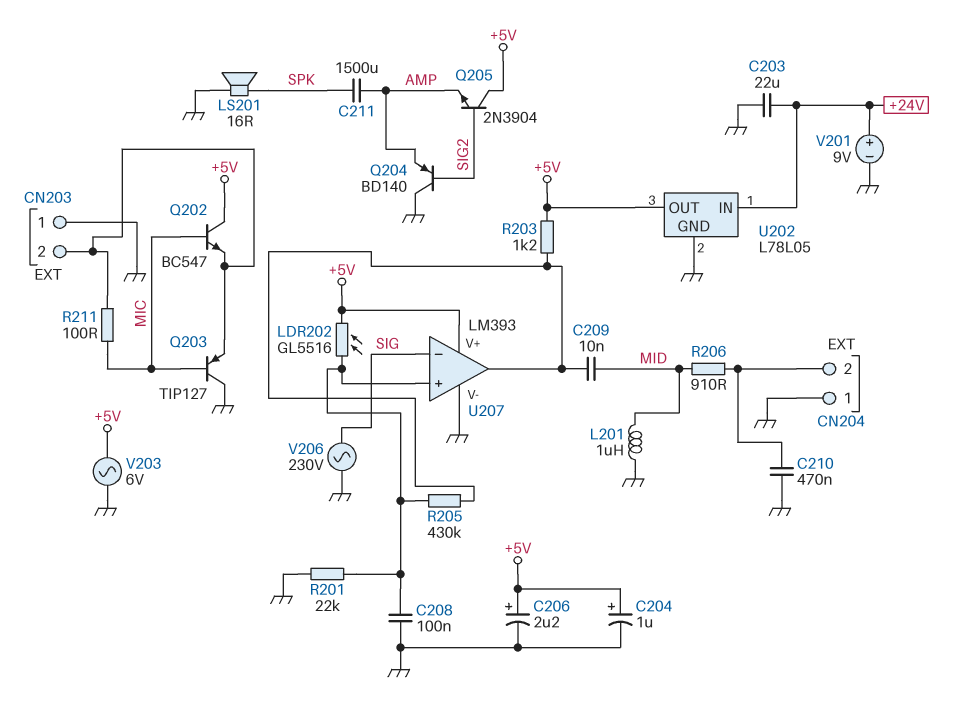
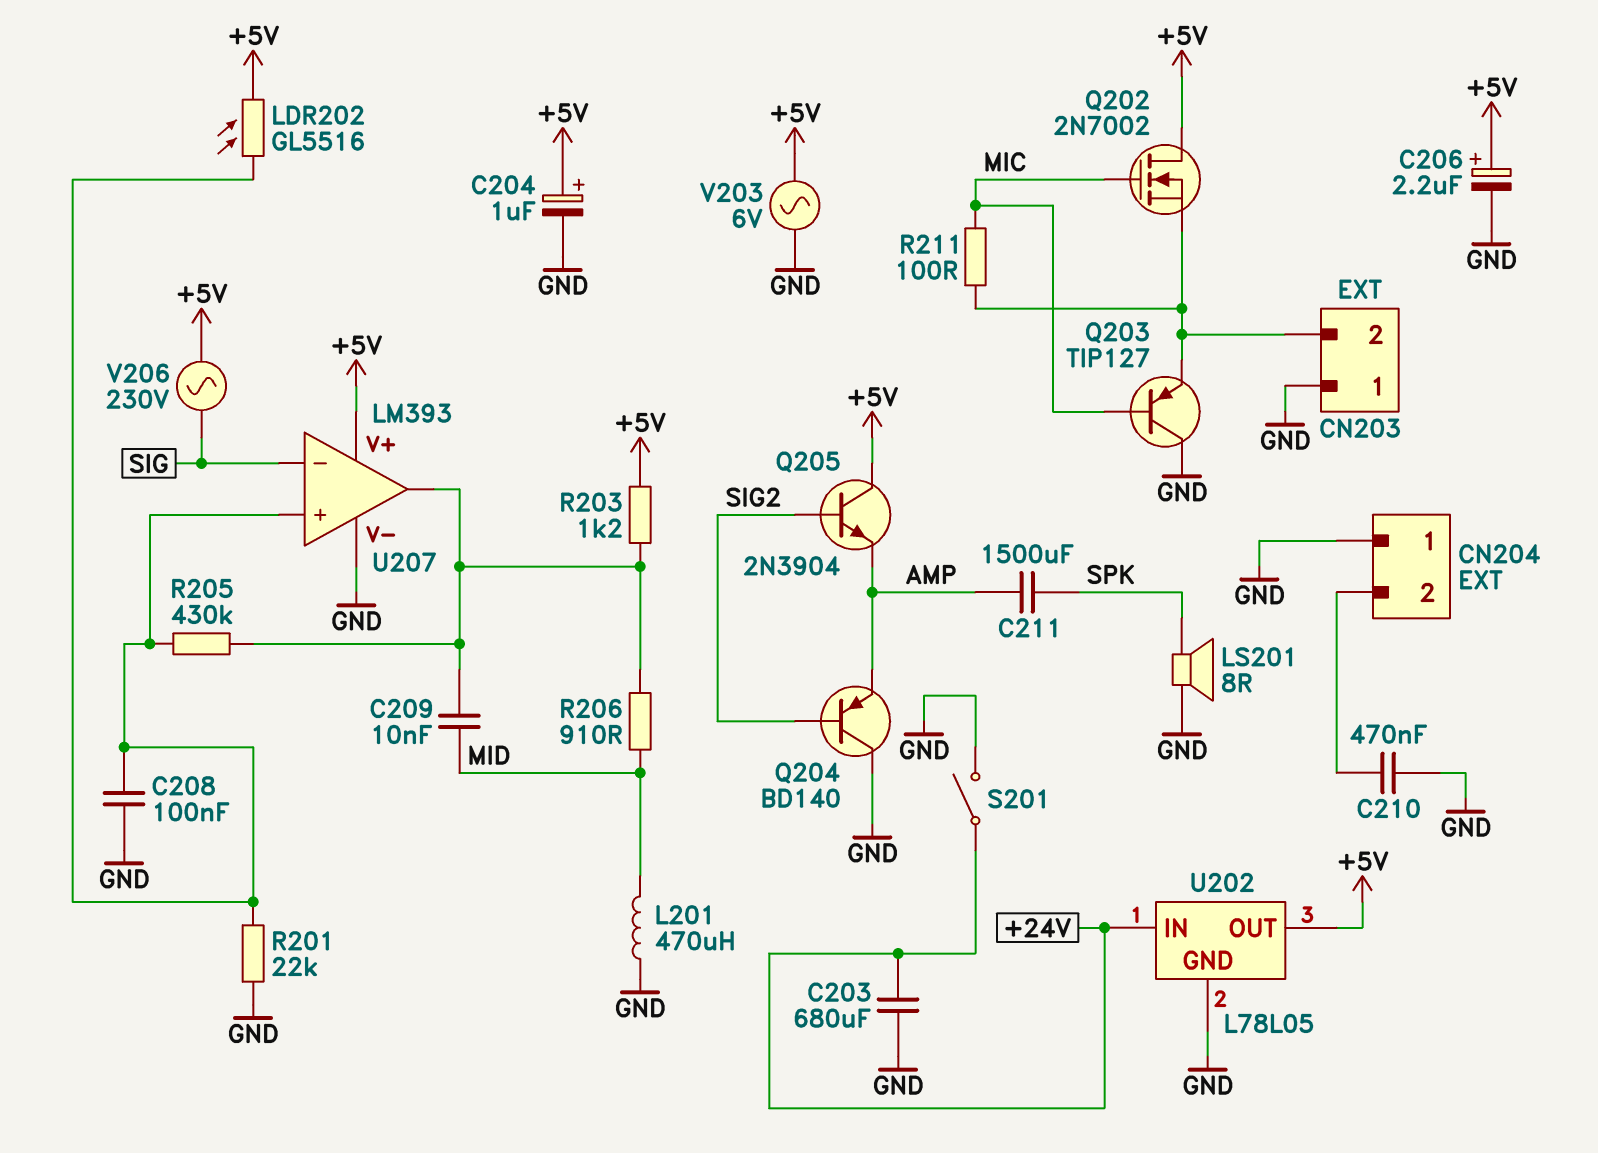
C203: 22uF (+24V, GND) -> 680uF (+24V, GND)
L201: 1uH (GND, MID) -> 470uH (GND, MID)
LS201: speaker 16R (GND, SPK) -> speaker 8R (GND, SPK)
Q202: NPN BC547 (B MIC, C +5V, E CN203/2) -> NMOS 2N7002 (G MIC, D +5V, S CN203/2)
R206: 910 (CN204/2, MID) -> 910 (MID, U207/out)
S201: none -> switch (+24V, GND)
V201: 9V (plus +24V, minus GND) -> none
V206: AC 230V (GND, SIG) -> AC 230V (+5V, SIG)

